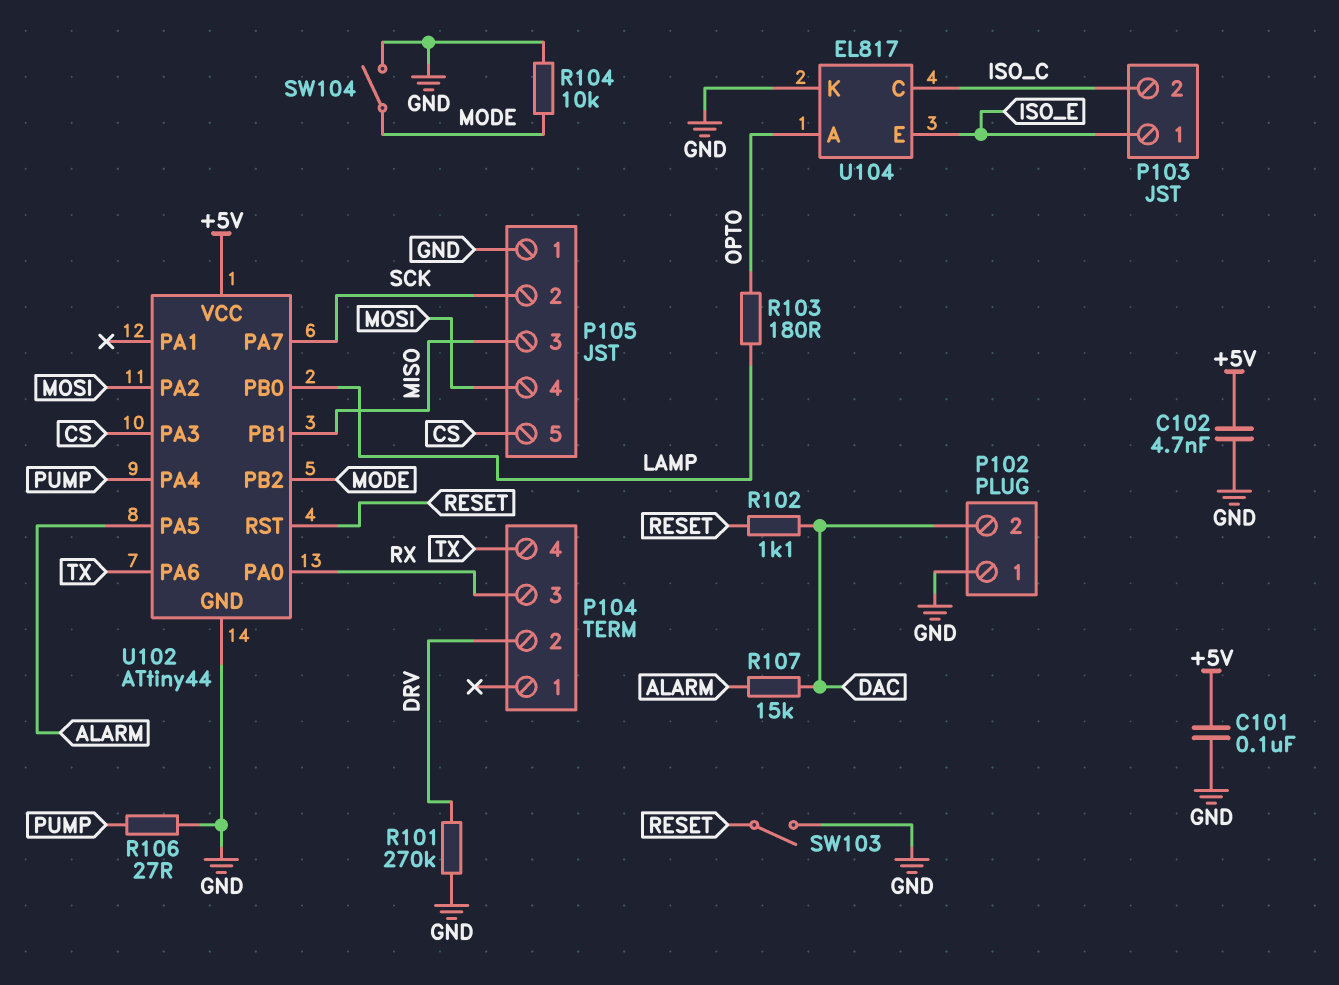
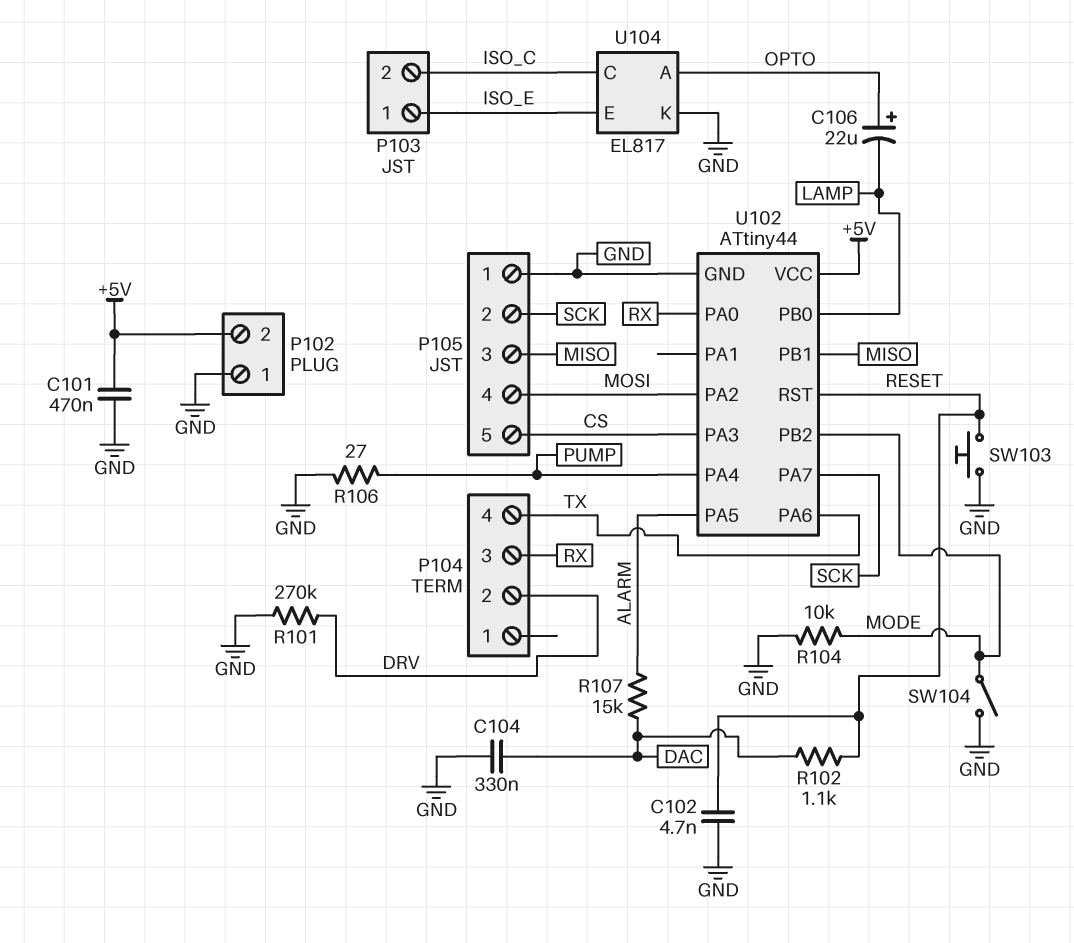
C101: 100nF (+5V, GND) -> 470nF (+5V, GND)
C102: 4.7nF (+5V, GND) -> 4.7nF (GND, RESET)
C104: none -> 330nF (DAC, GND)
C106: none -> 22uF (plus OPTO, minus LAMP)
P102 pin 2: DAC -> +5V
R103: 180 (LAMP, OPTO) -> none
SW103: switch (GND, RESET) -> button (GND, RESET)

